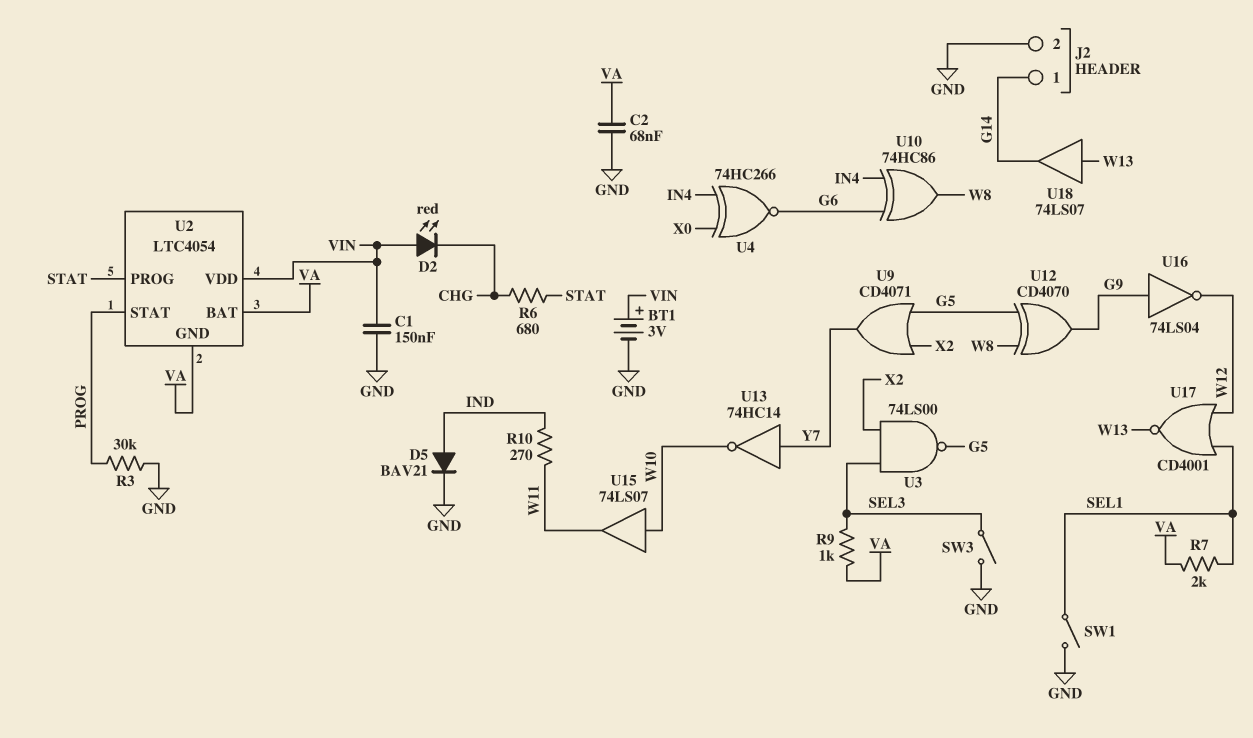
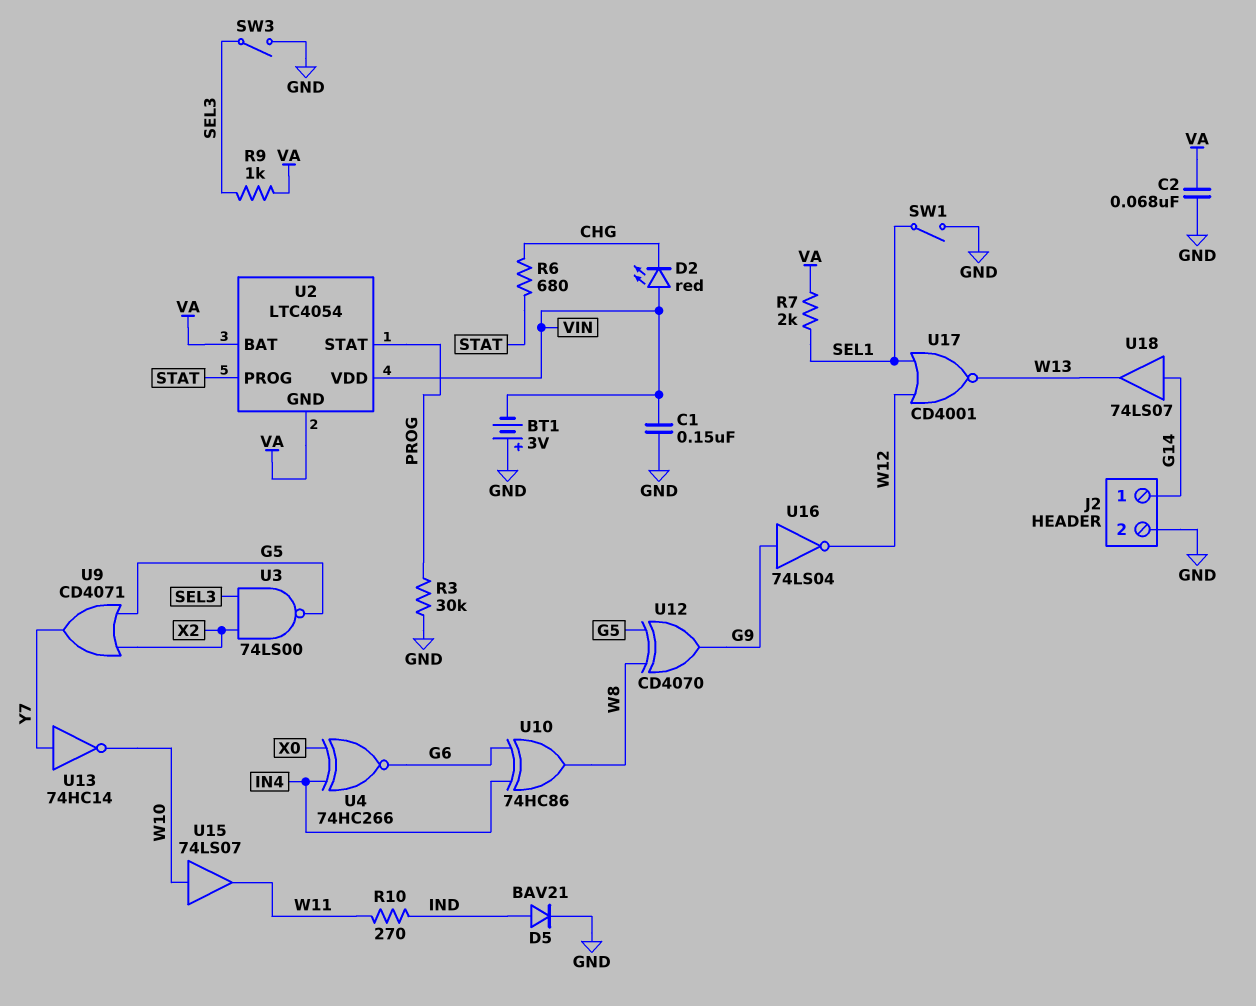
BT1: 3V (plus VIN, minus GND) -> 3V (plus GND, minus VIN)
U18: buffer 74LS07 (in W13, out G14) -> buffer 74LS07 (in G14, out W13)

